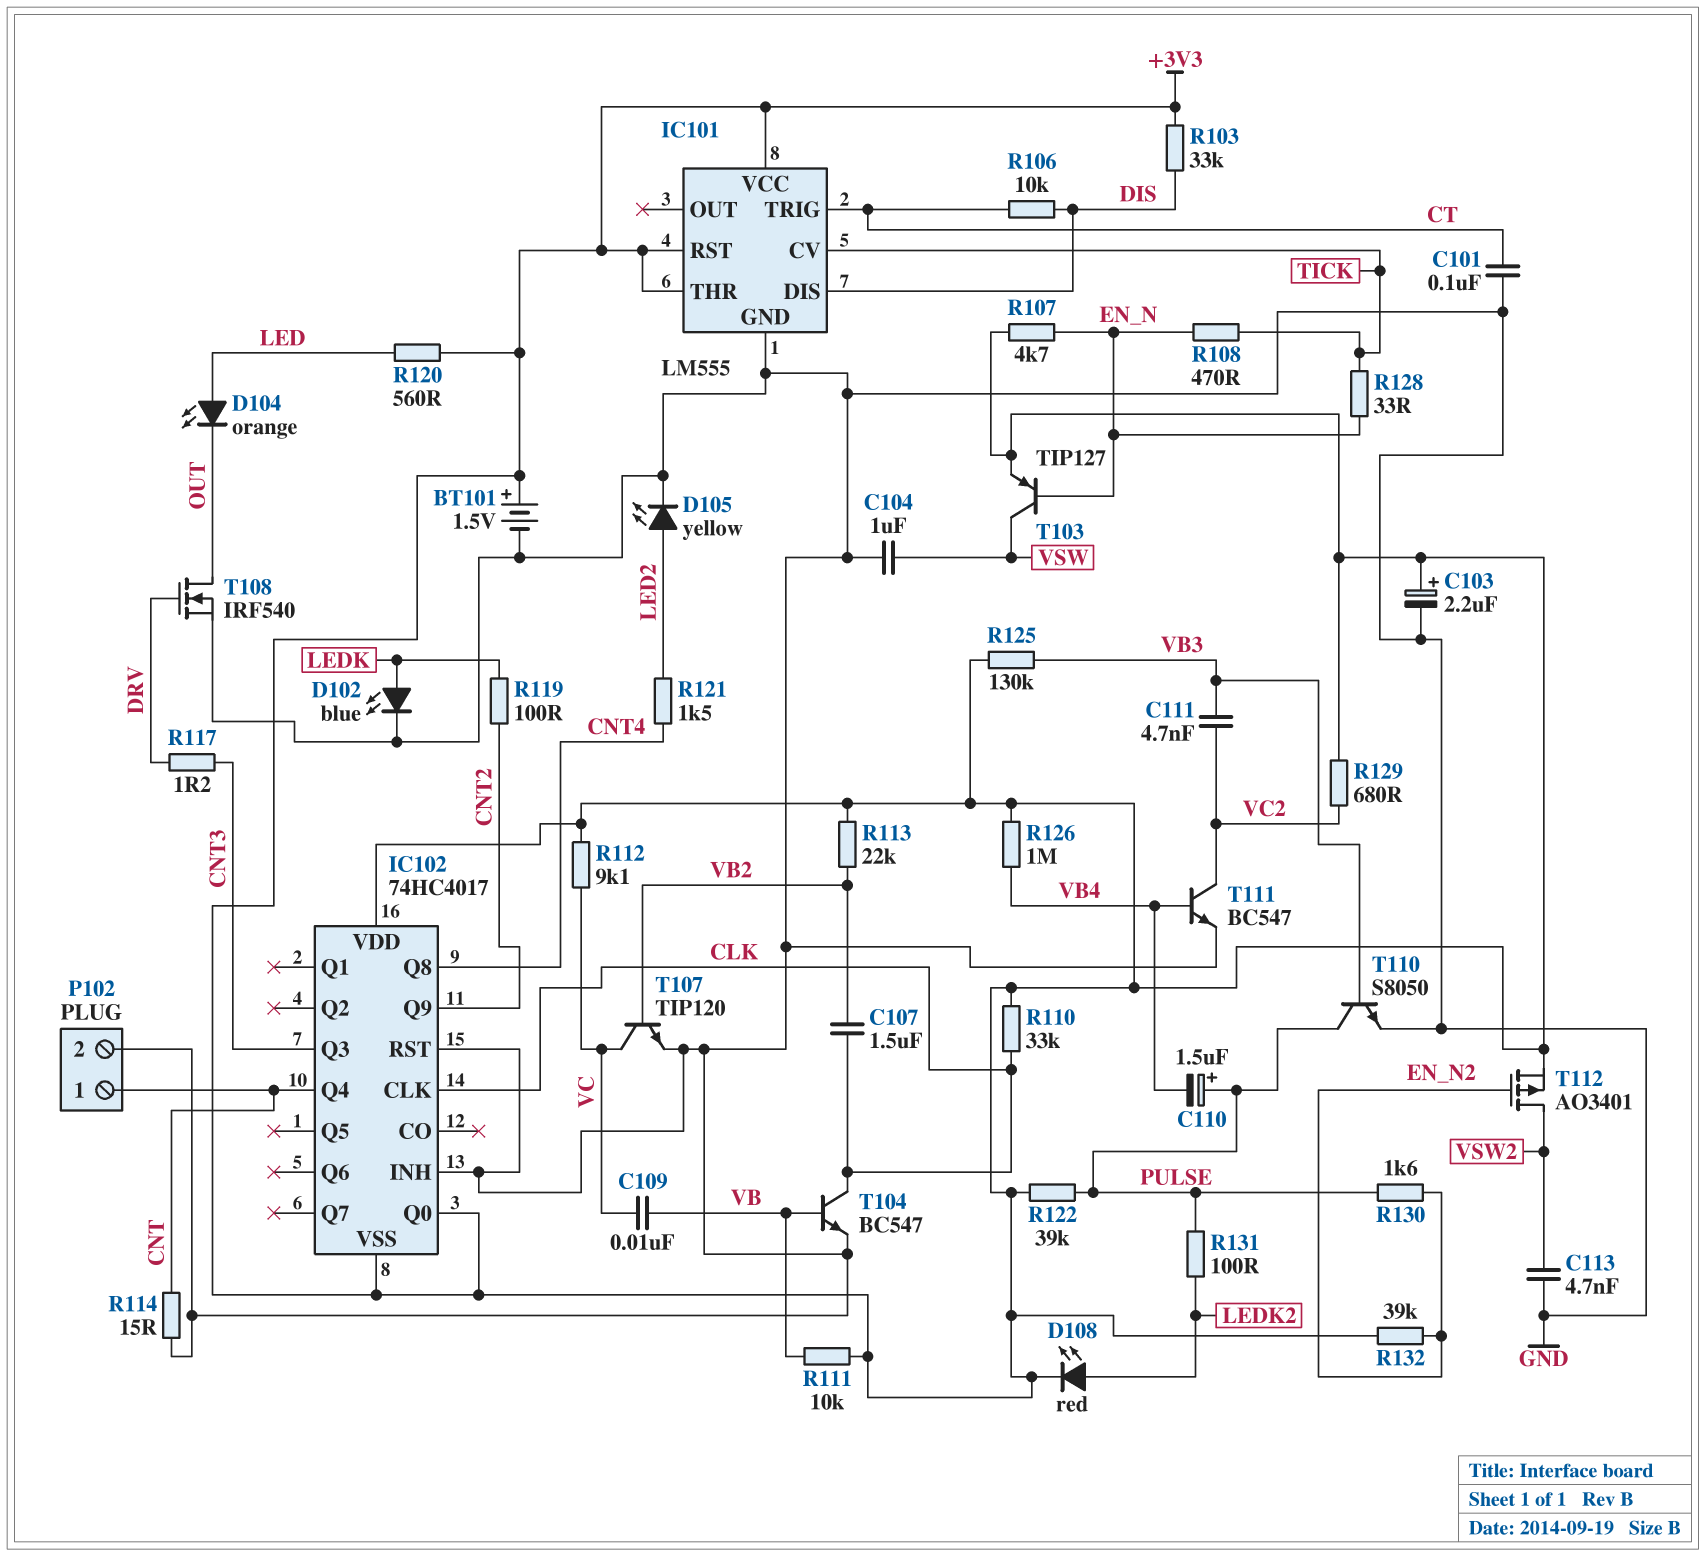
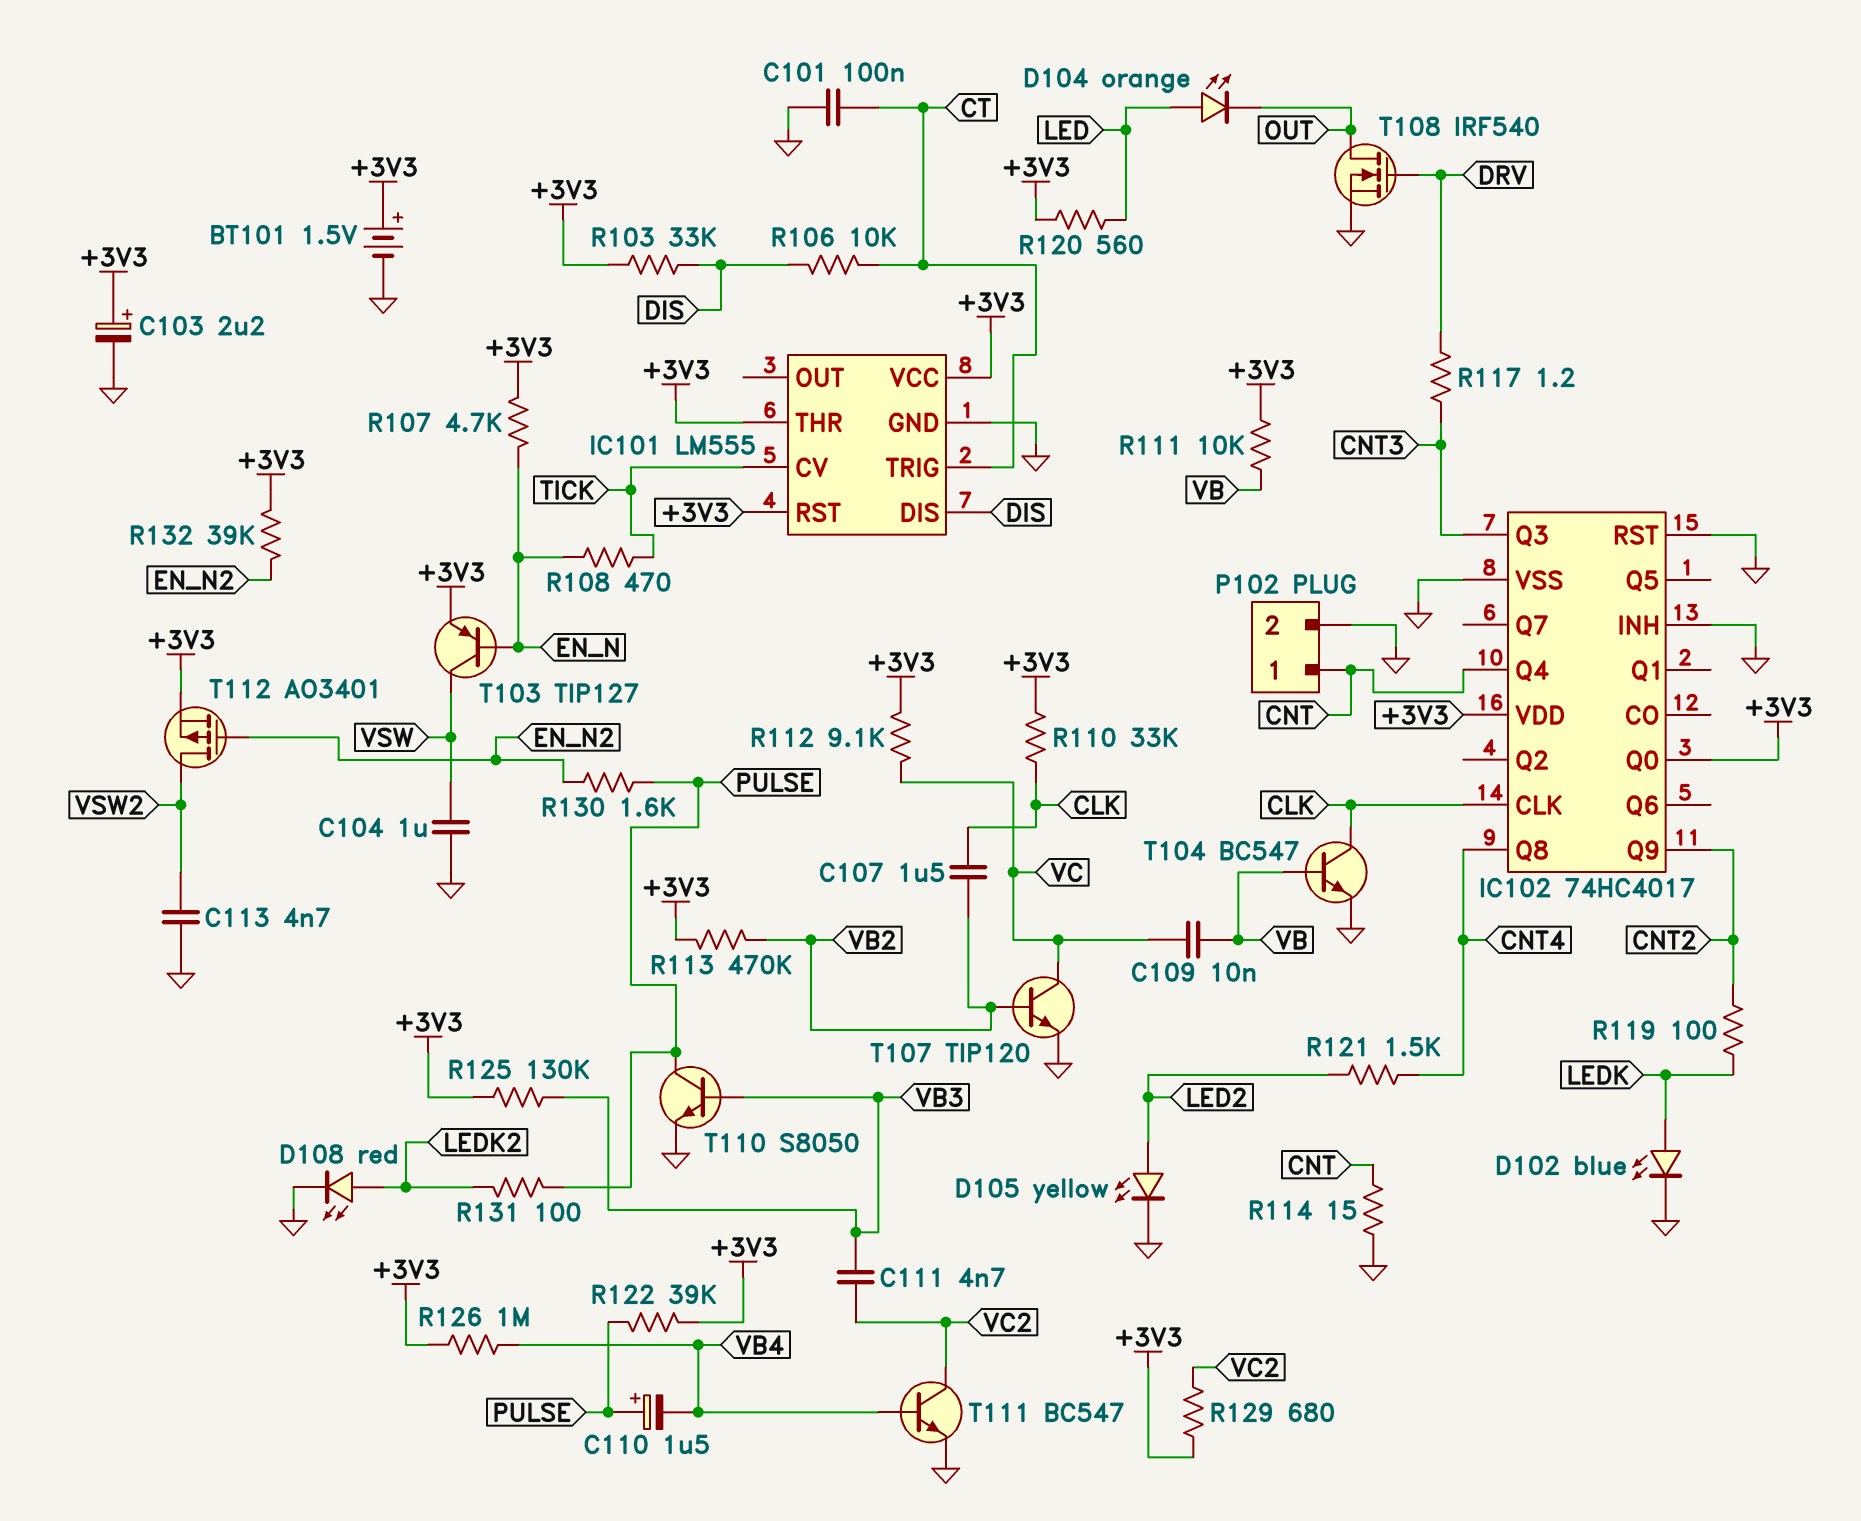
D108: LED red (A LEDK2, K +3V3) -> LED red (A LEDK2, K GND)
IC102 pin VSS: +3V3 -> GND
R113: 22k (+3V3, VB2) -> 470k (+3V3, VB2)
R128: 33 (EN_N, TICK) -> none

